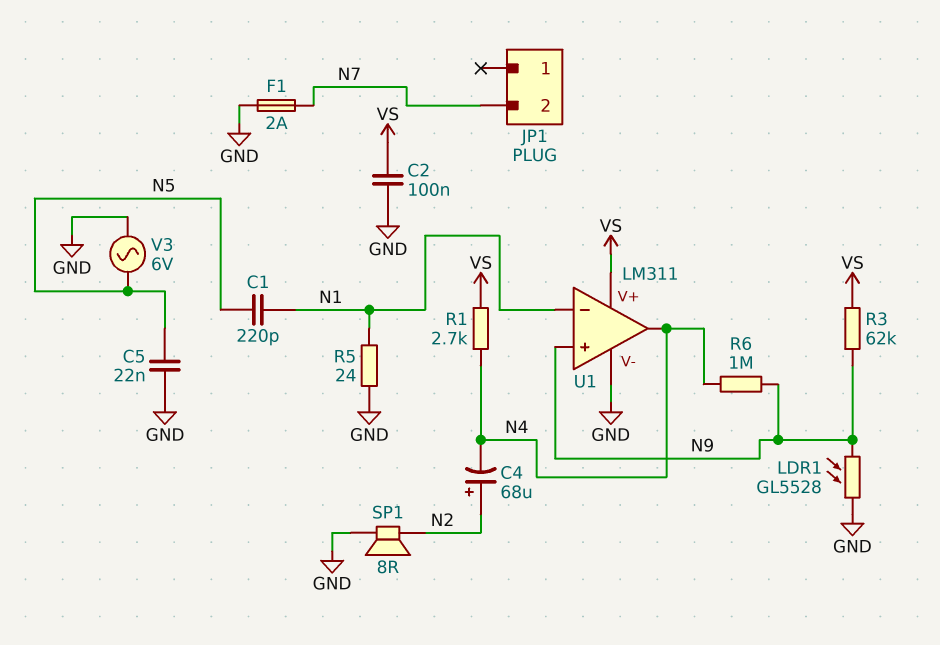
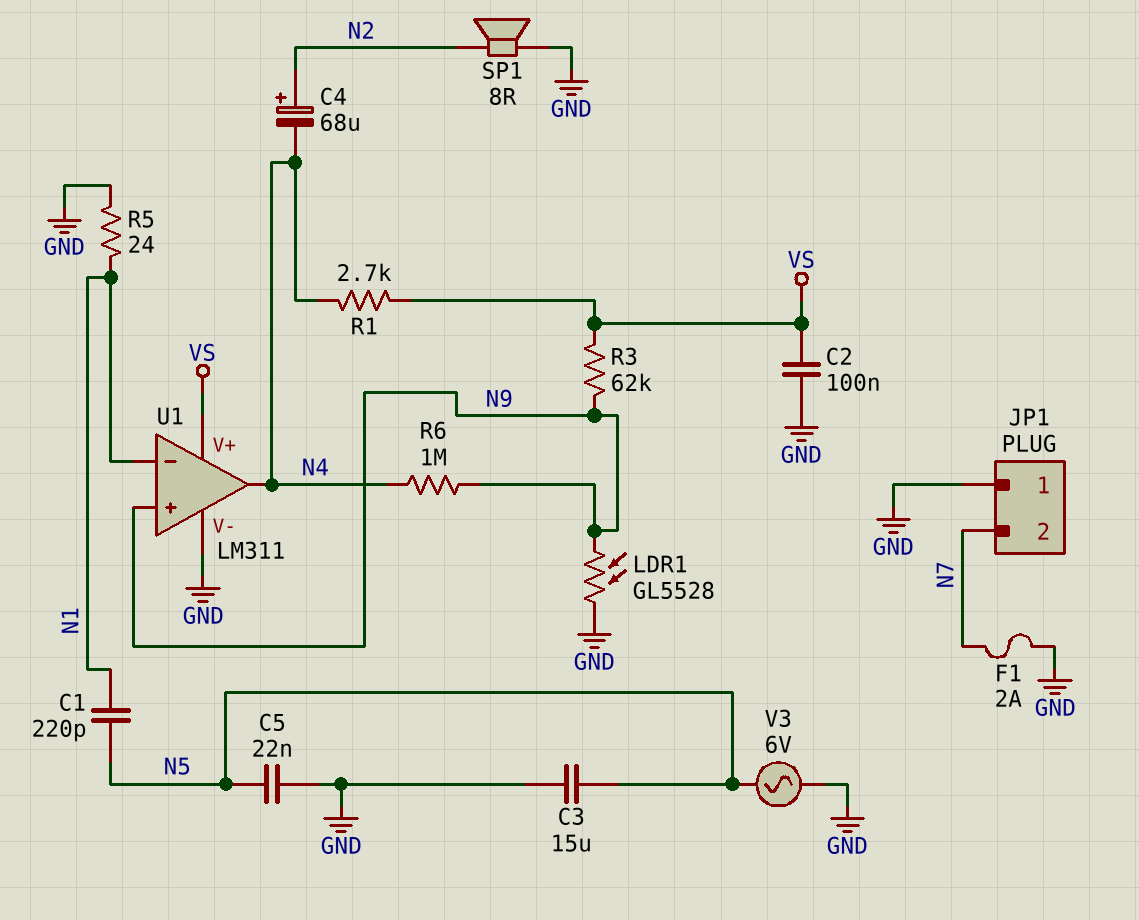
C3: none -> 15uF (GND, N5)
JP1 pin 1: none -> GND

